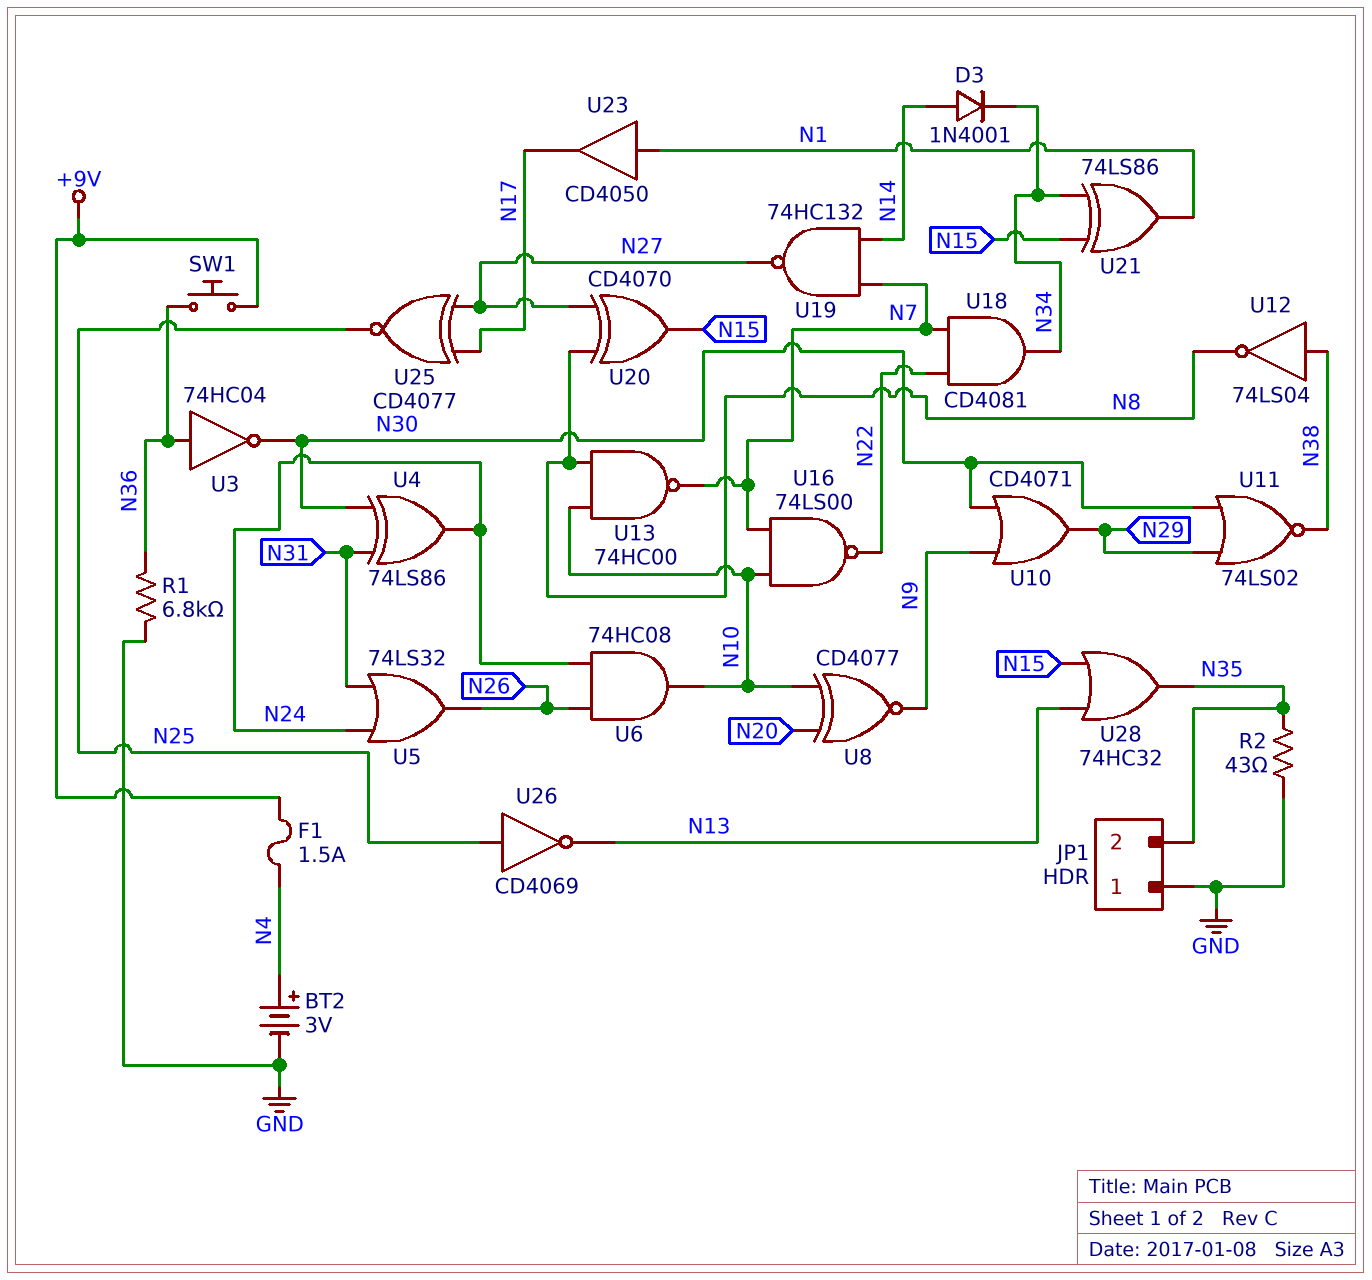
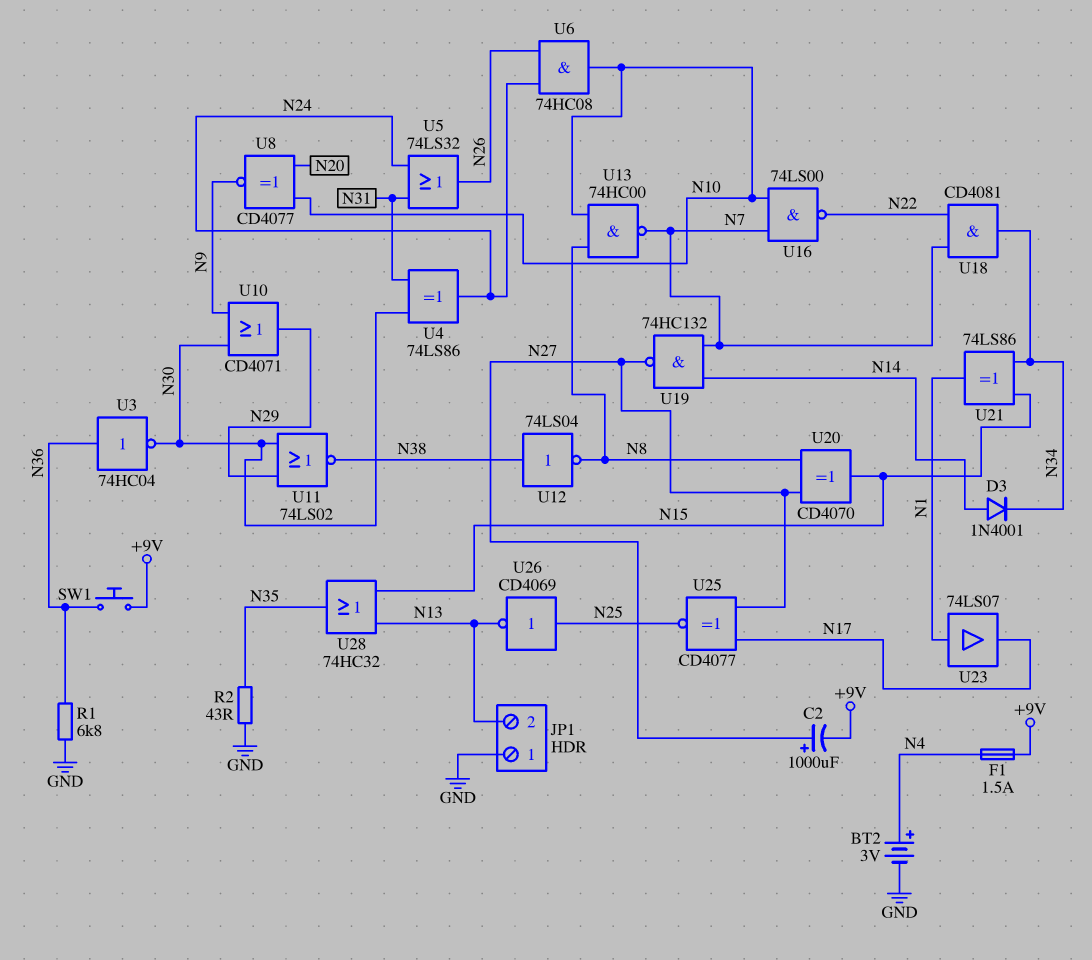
C2: none -> 1000uF (plus N27, minus +9V)
JP1 pin 2: N35 -> N13
U23: buffer CD4050 (in N1, out N17) -> buffer 74LS07 (in N1, out N17)

